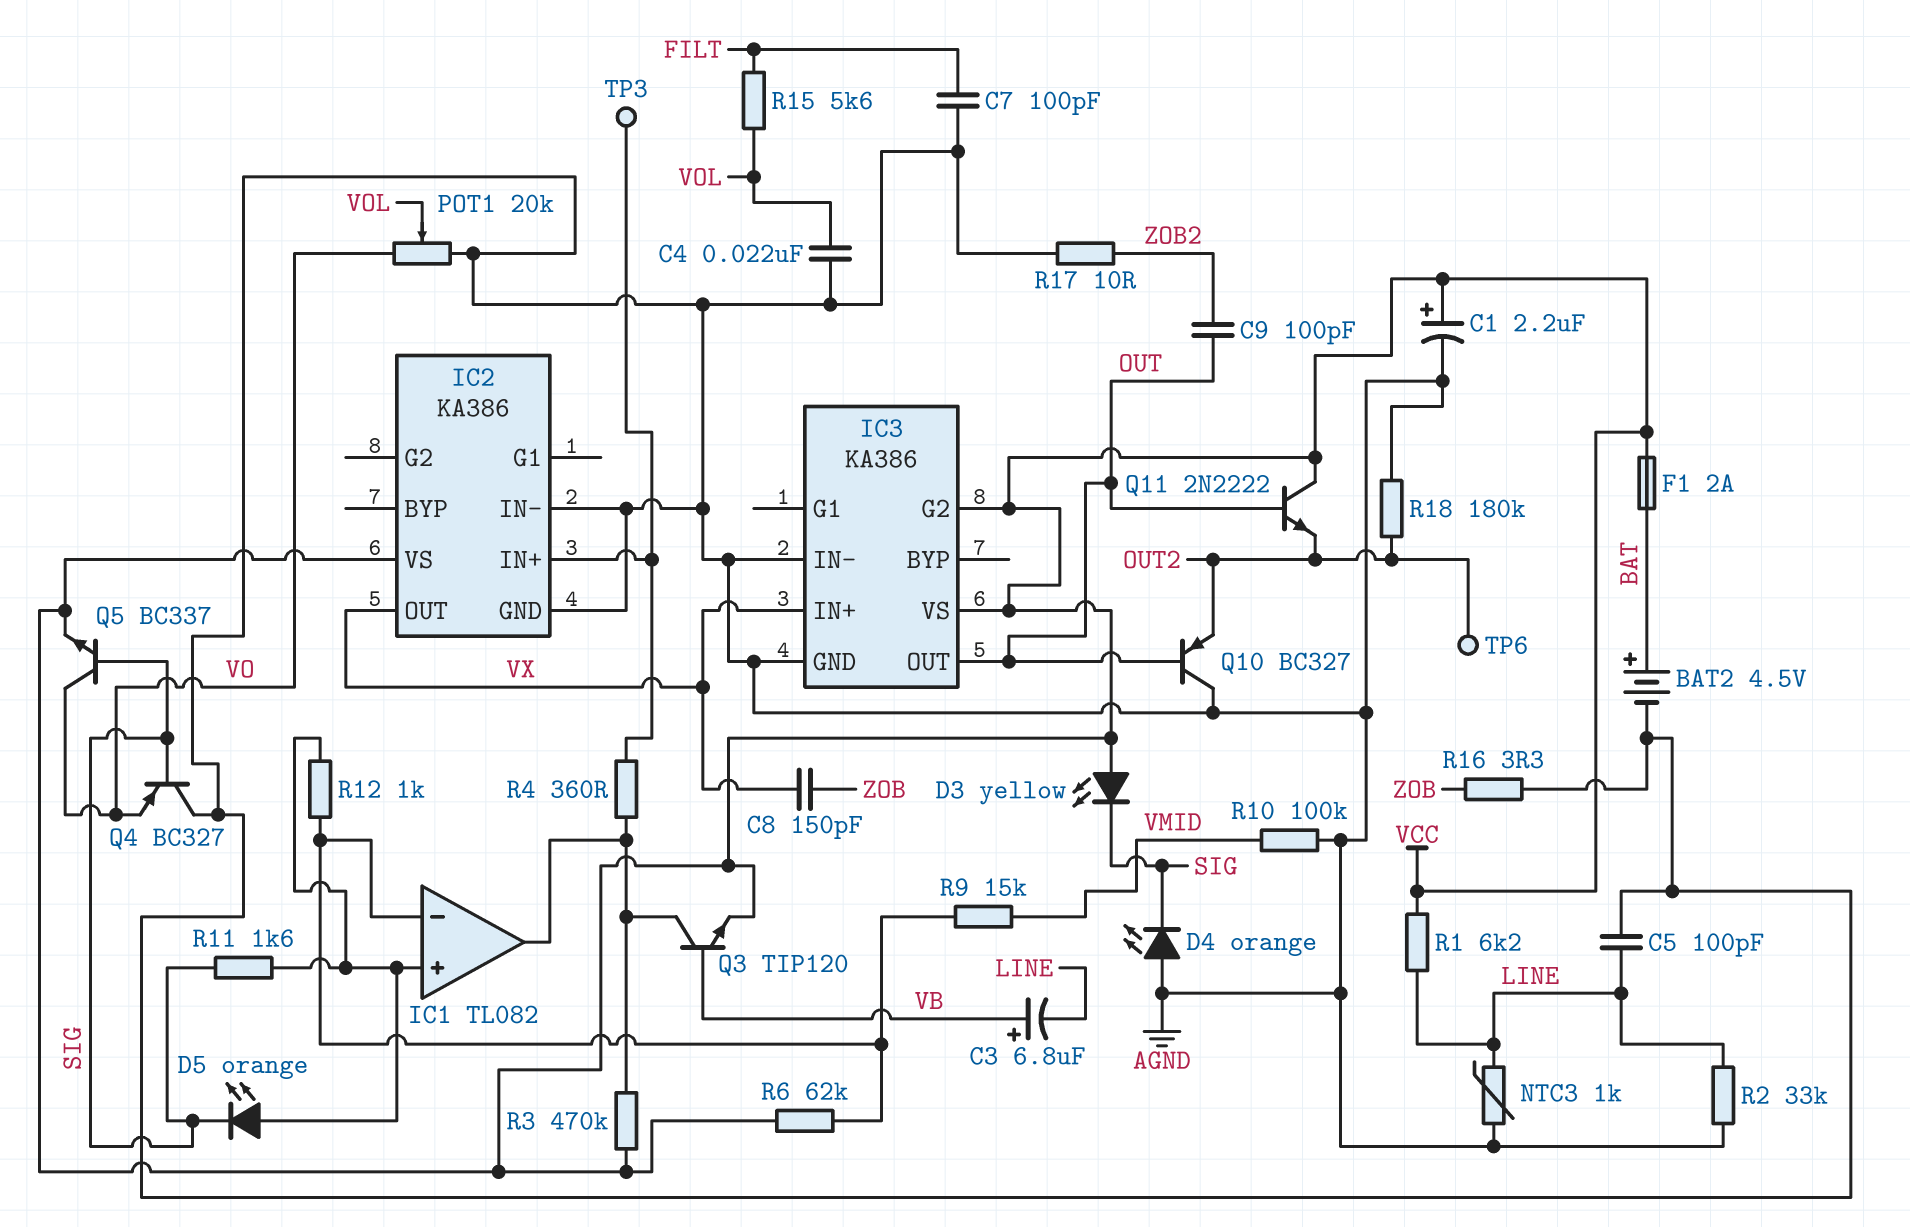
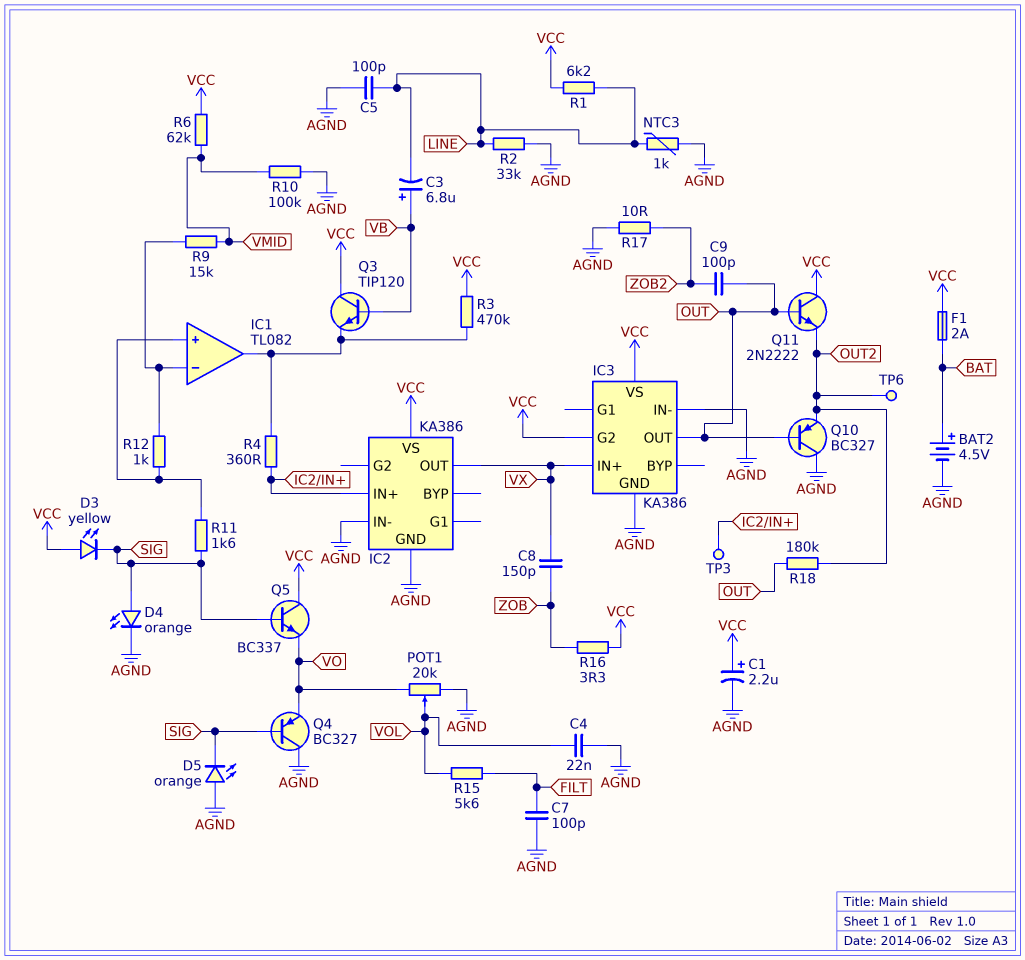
D4: LED orange (A AGND, K SIG) -> LED orange (A SIG, K AGND)
D5: LED orange (A IC1/in+, K SIG) -> LED orange (A AGND, K SIG)
Q3: NPN TIP120 (B VB, C IC1/out, E VCC) -> NPN TIP120 (B VB, C VCC, E IC1/out)
Q5: NPN BC337 (B SIG, C VO, E VCC) -> NPN BC337 (B SIG, C VCC, E VO)
R6: 62k (IC1/in-, VCC) -> 62k (VCC, VMID)
R16: 3.3 (AGND, ZOB) -> 3.3 (VCC, ZOB)
R18: 180k (AGND, OUT2) -> 180k (OUT, OUT2)

